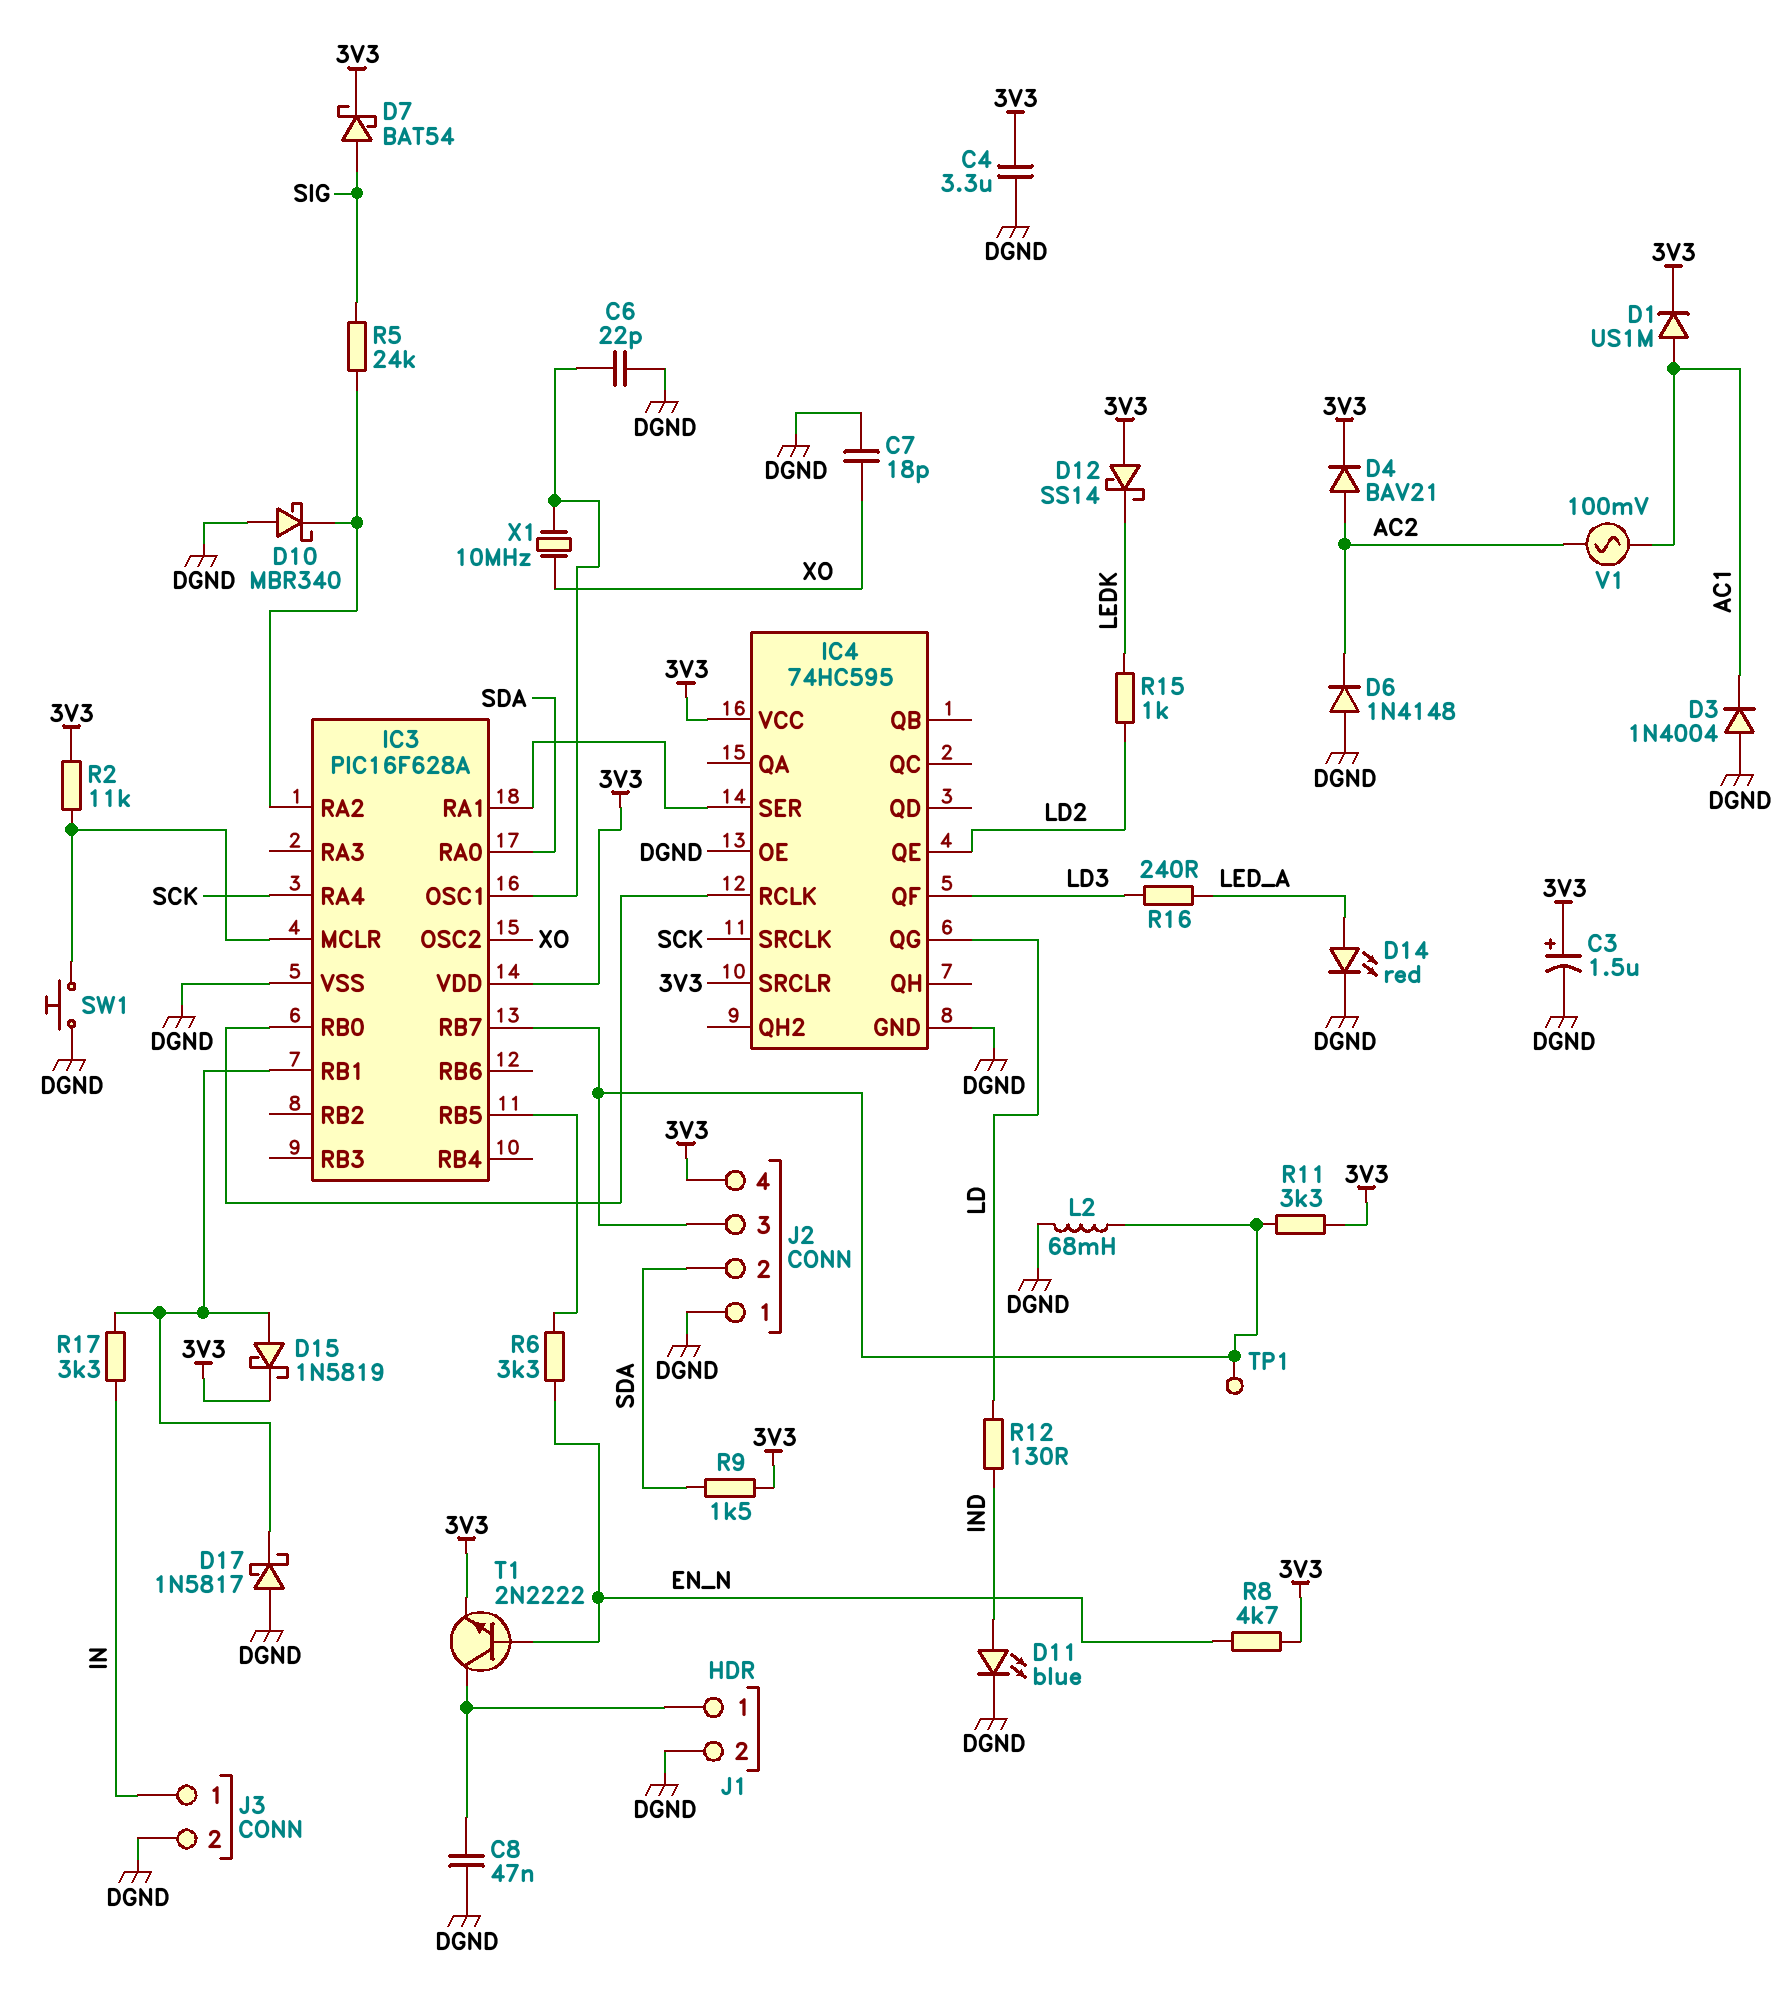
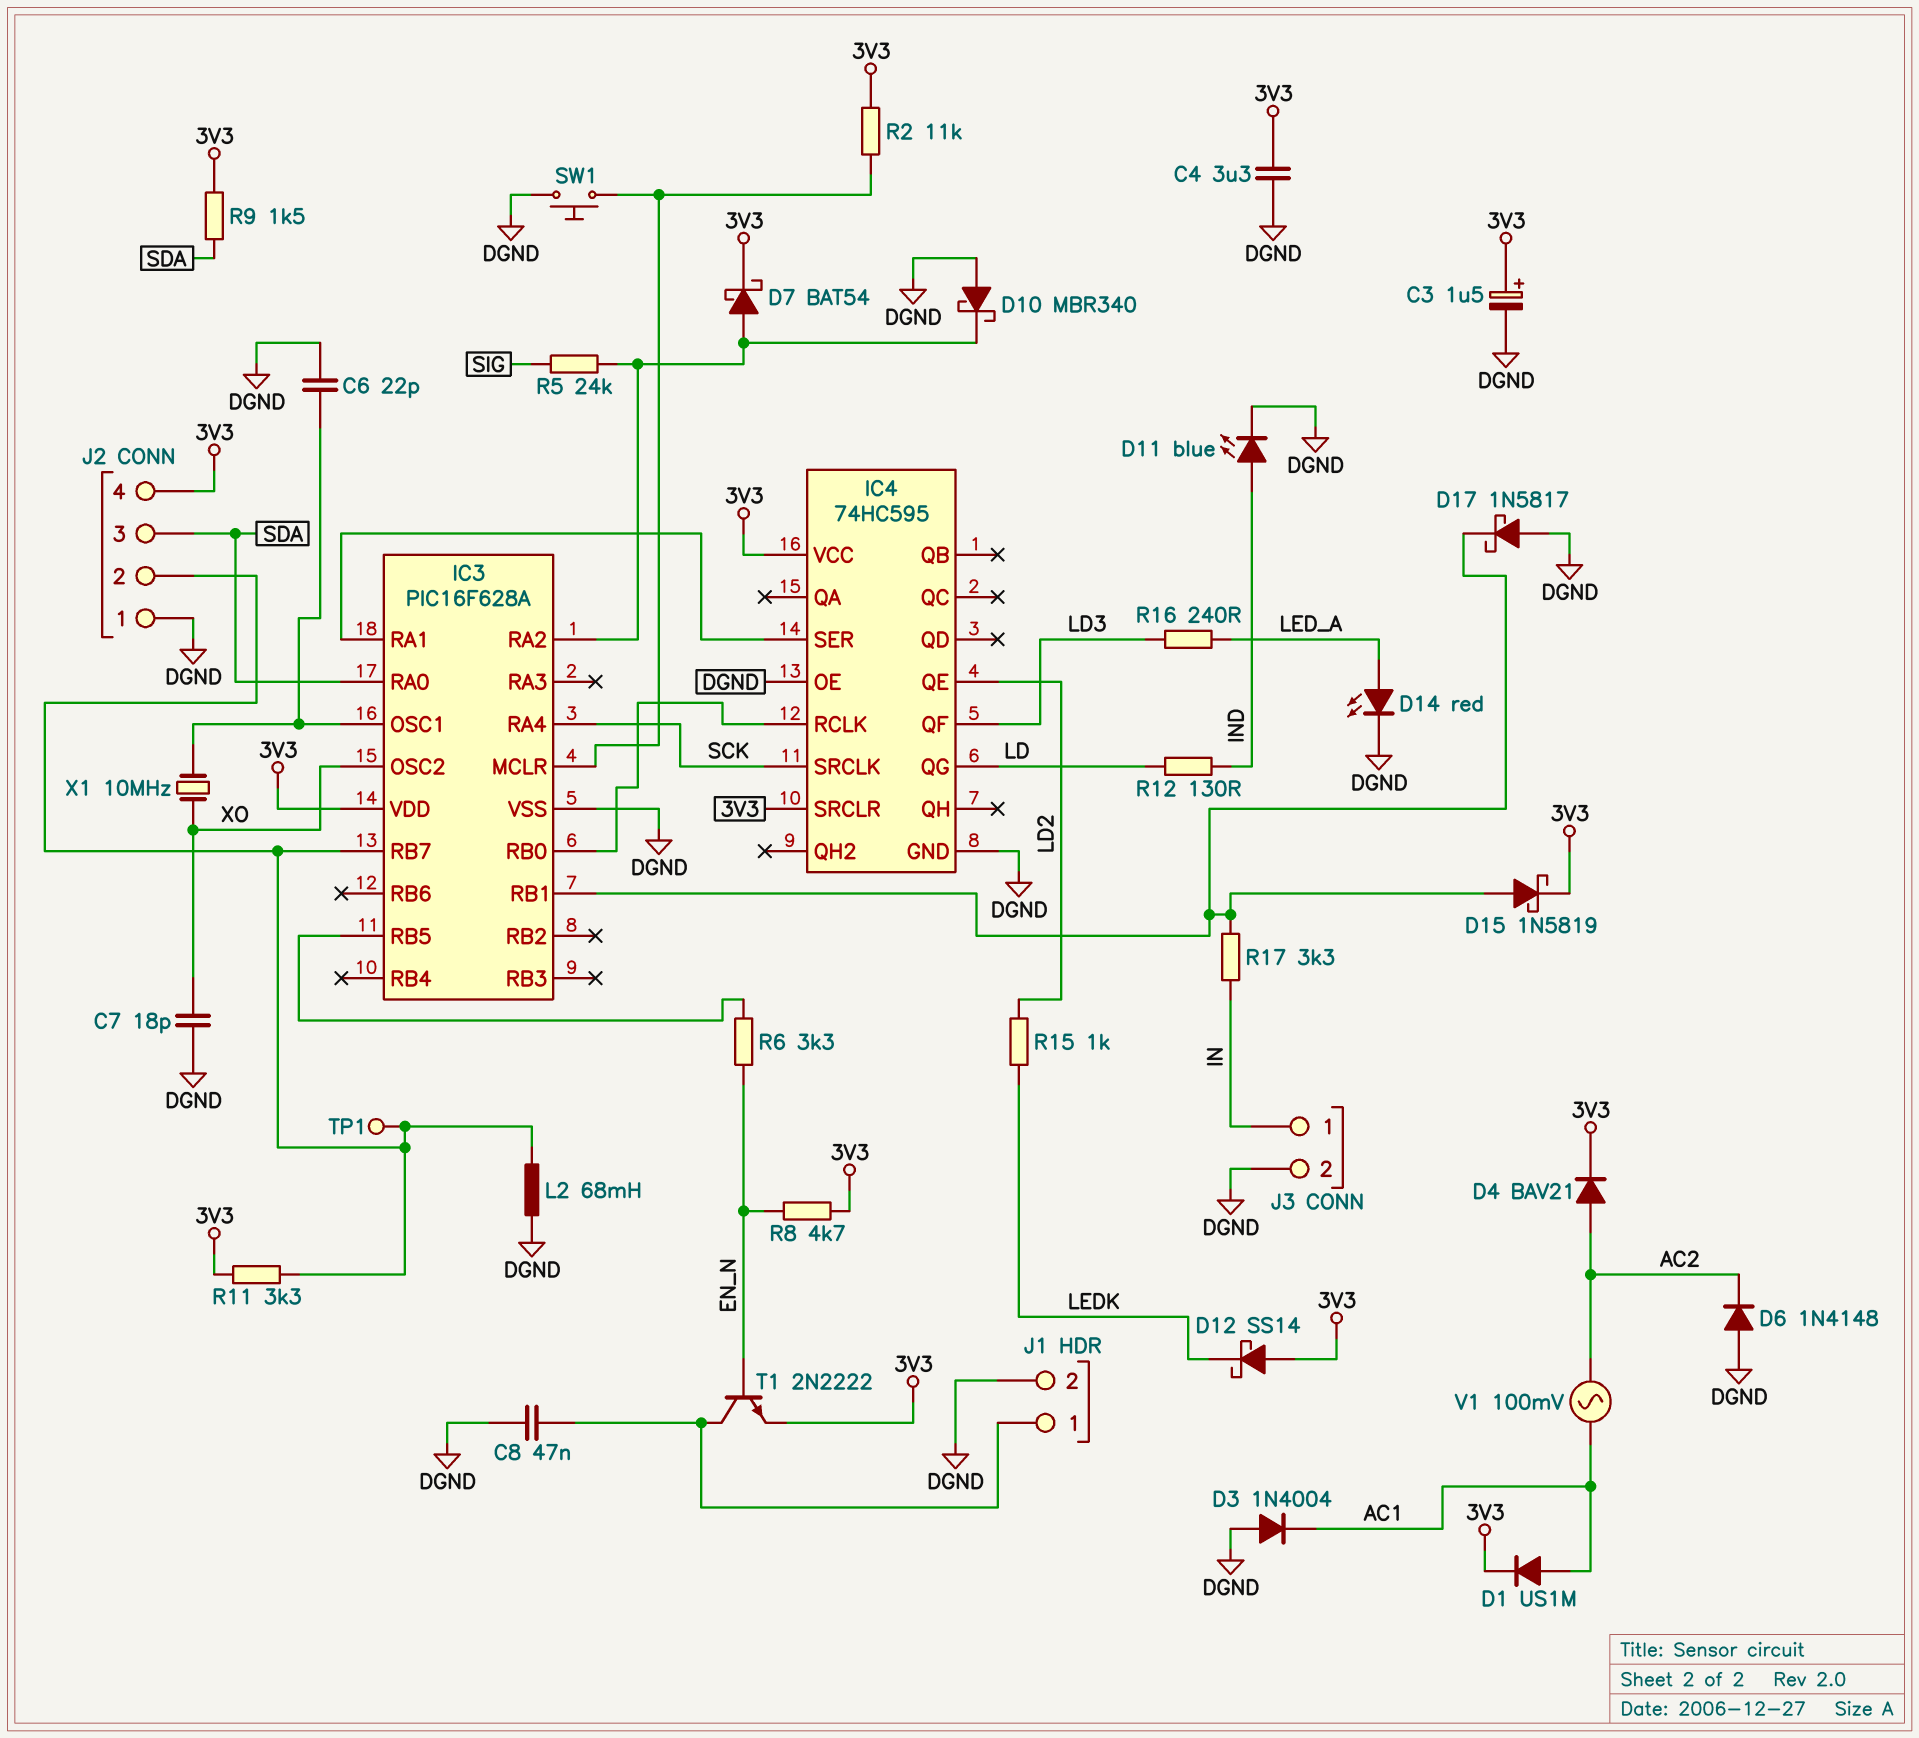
D7: schottky BAT54 (A SIG, K 3V3) -> schottky BAT54 (A IC3/RA2, K 3V3)
J2 pin 2: SDA -> IC3/RB7
J2 pin 3: IC3/RB7 -> SDA

